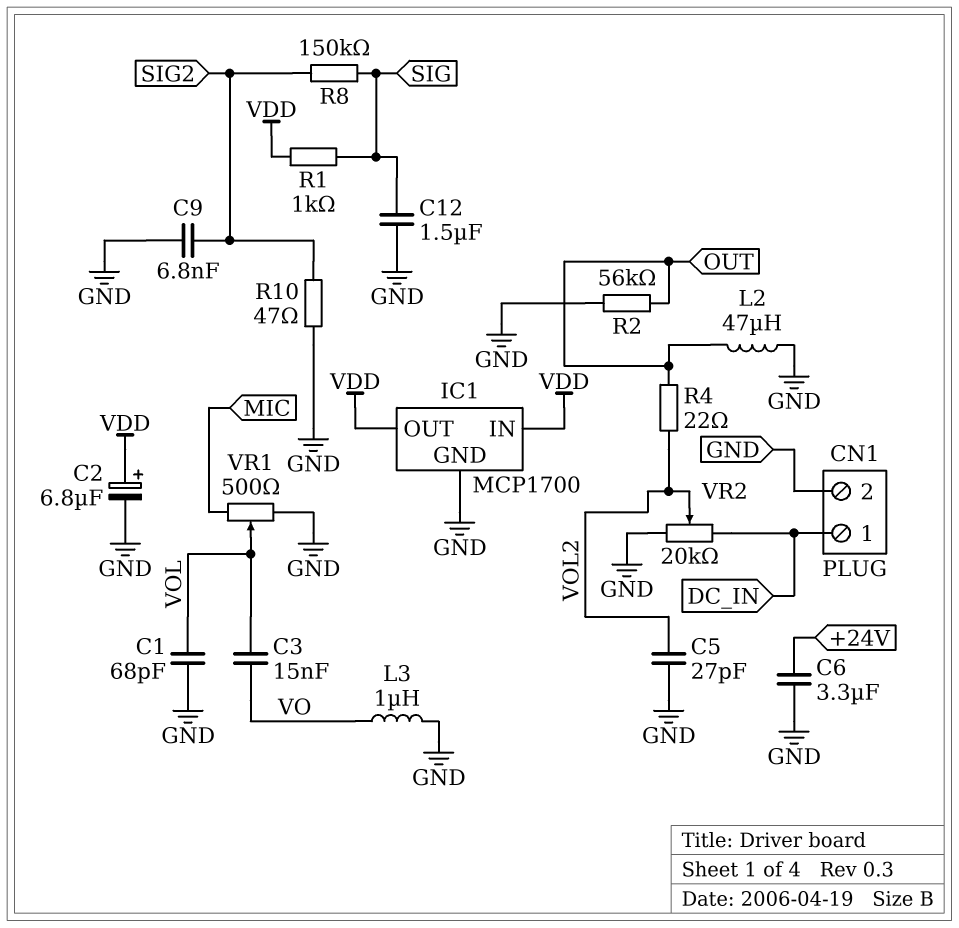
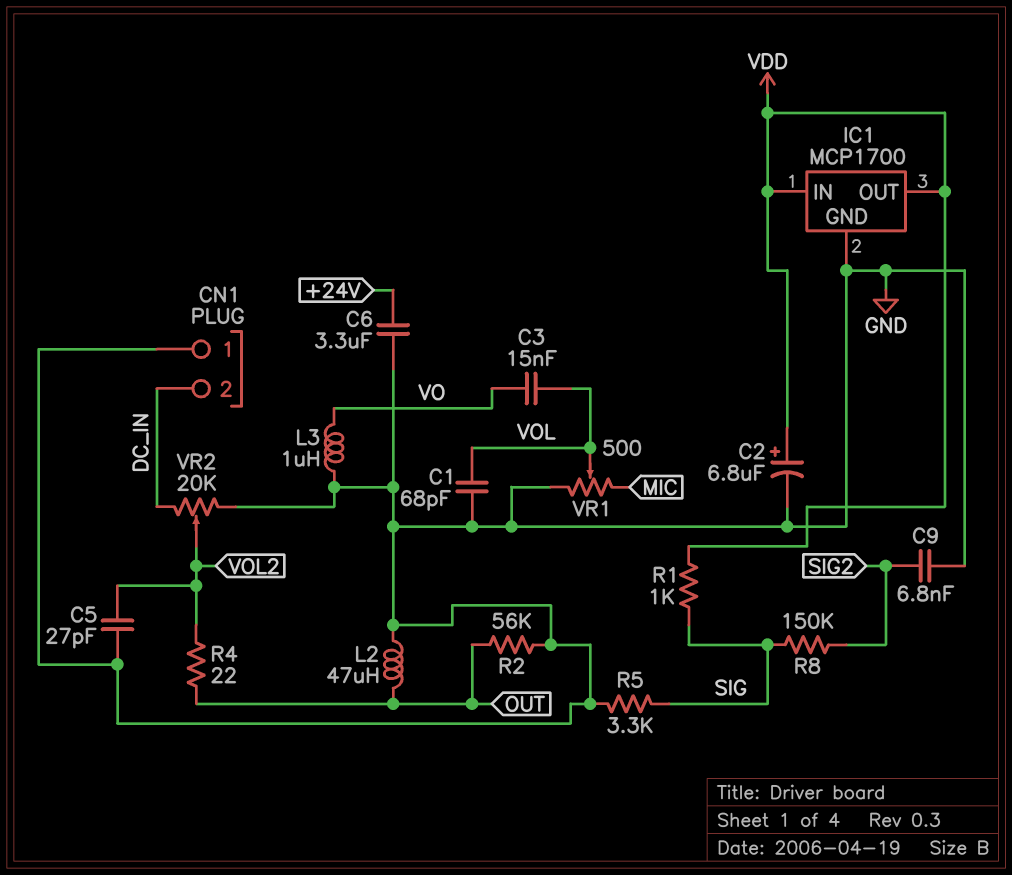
C12: 1.5uF (GND, SIG) -> none
CN1 pin 1: DC_IN -> GND
CN1 pin 2: GND -> DC_IN
R5: none -> 3.3k (GND, SIG)
R10: 47 (GND, SIG2) -> none

